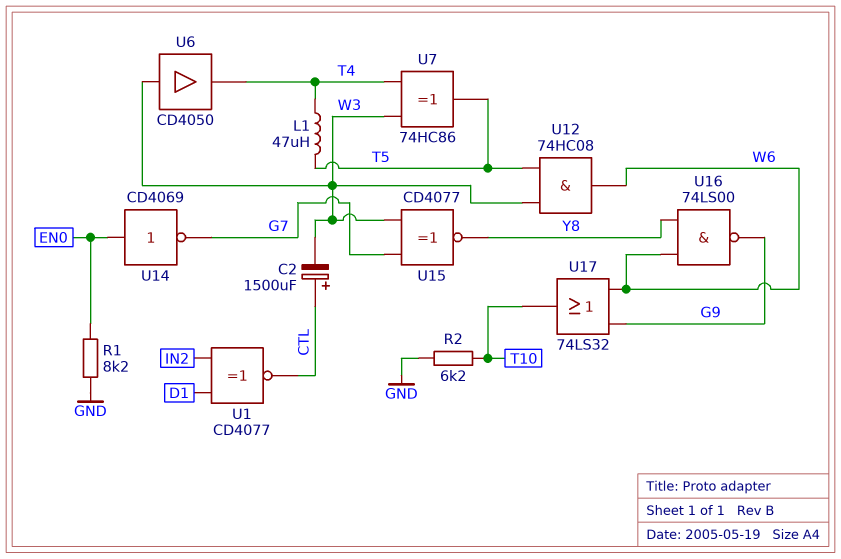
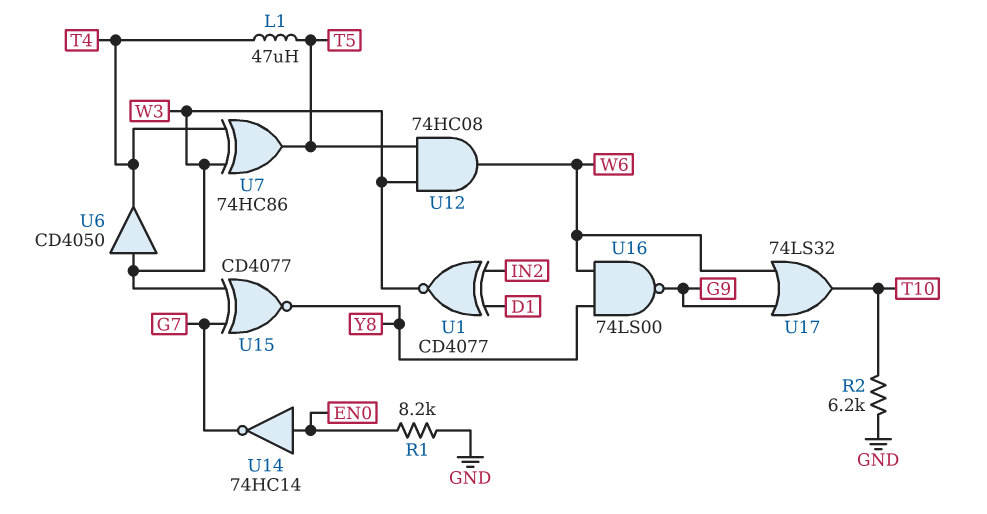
C2: 1500uF (plus CTL, minus W3) -> none
U1: XNOR CD4077 (in D1, in IN2, out CTL) -> XNOR CD4077 (in D1, in IN2, out W3)
U14: NOT CD4069 (in EN0, out G7) -> NOT 74HC14 (in EN0, out G7)

